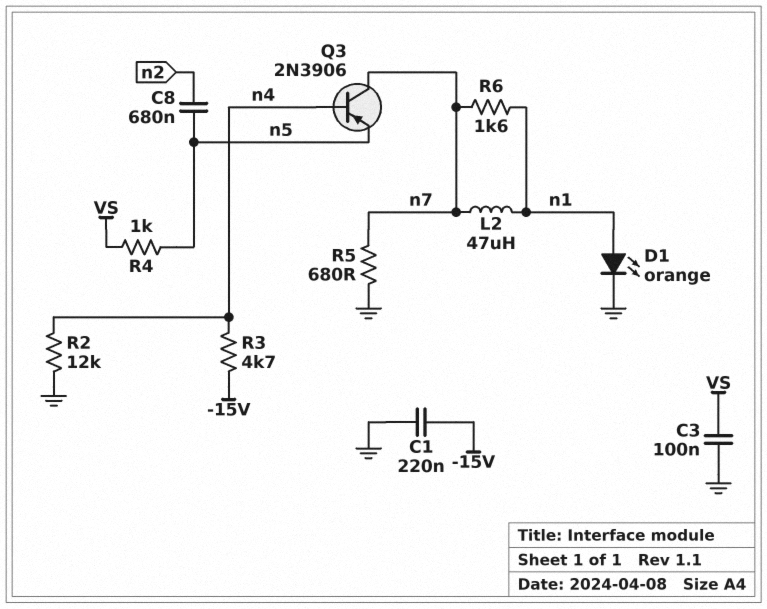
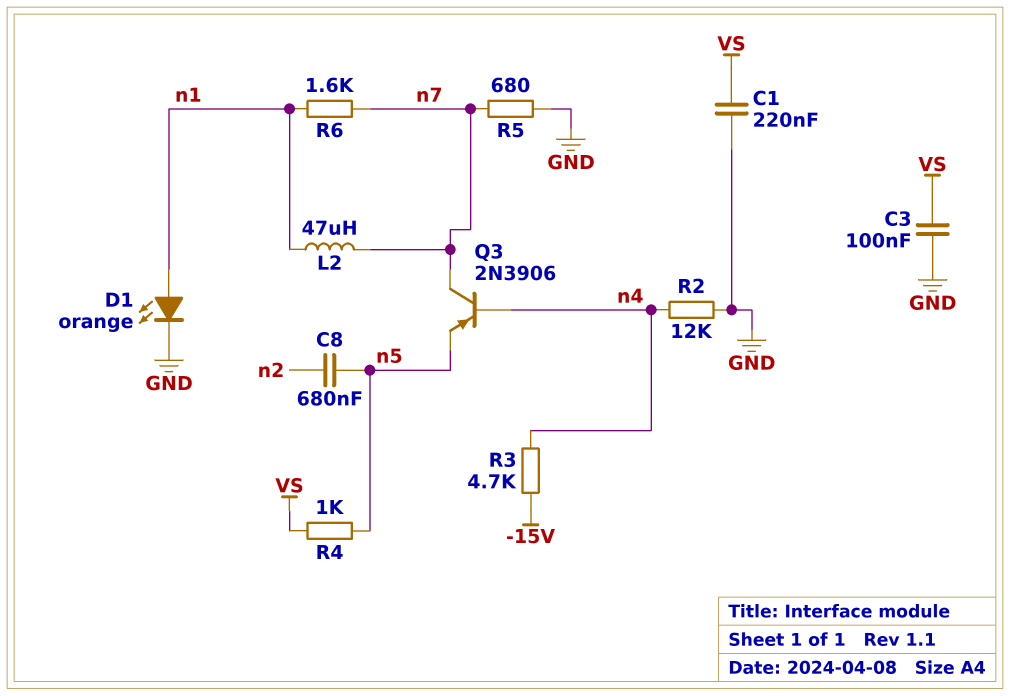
C1: 220nF (-15V, GND) -> 220nF (GND, VS)

